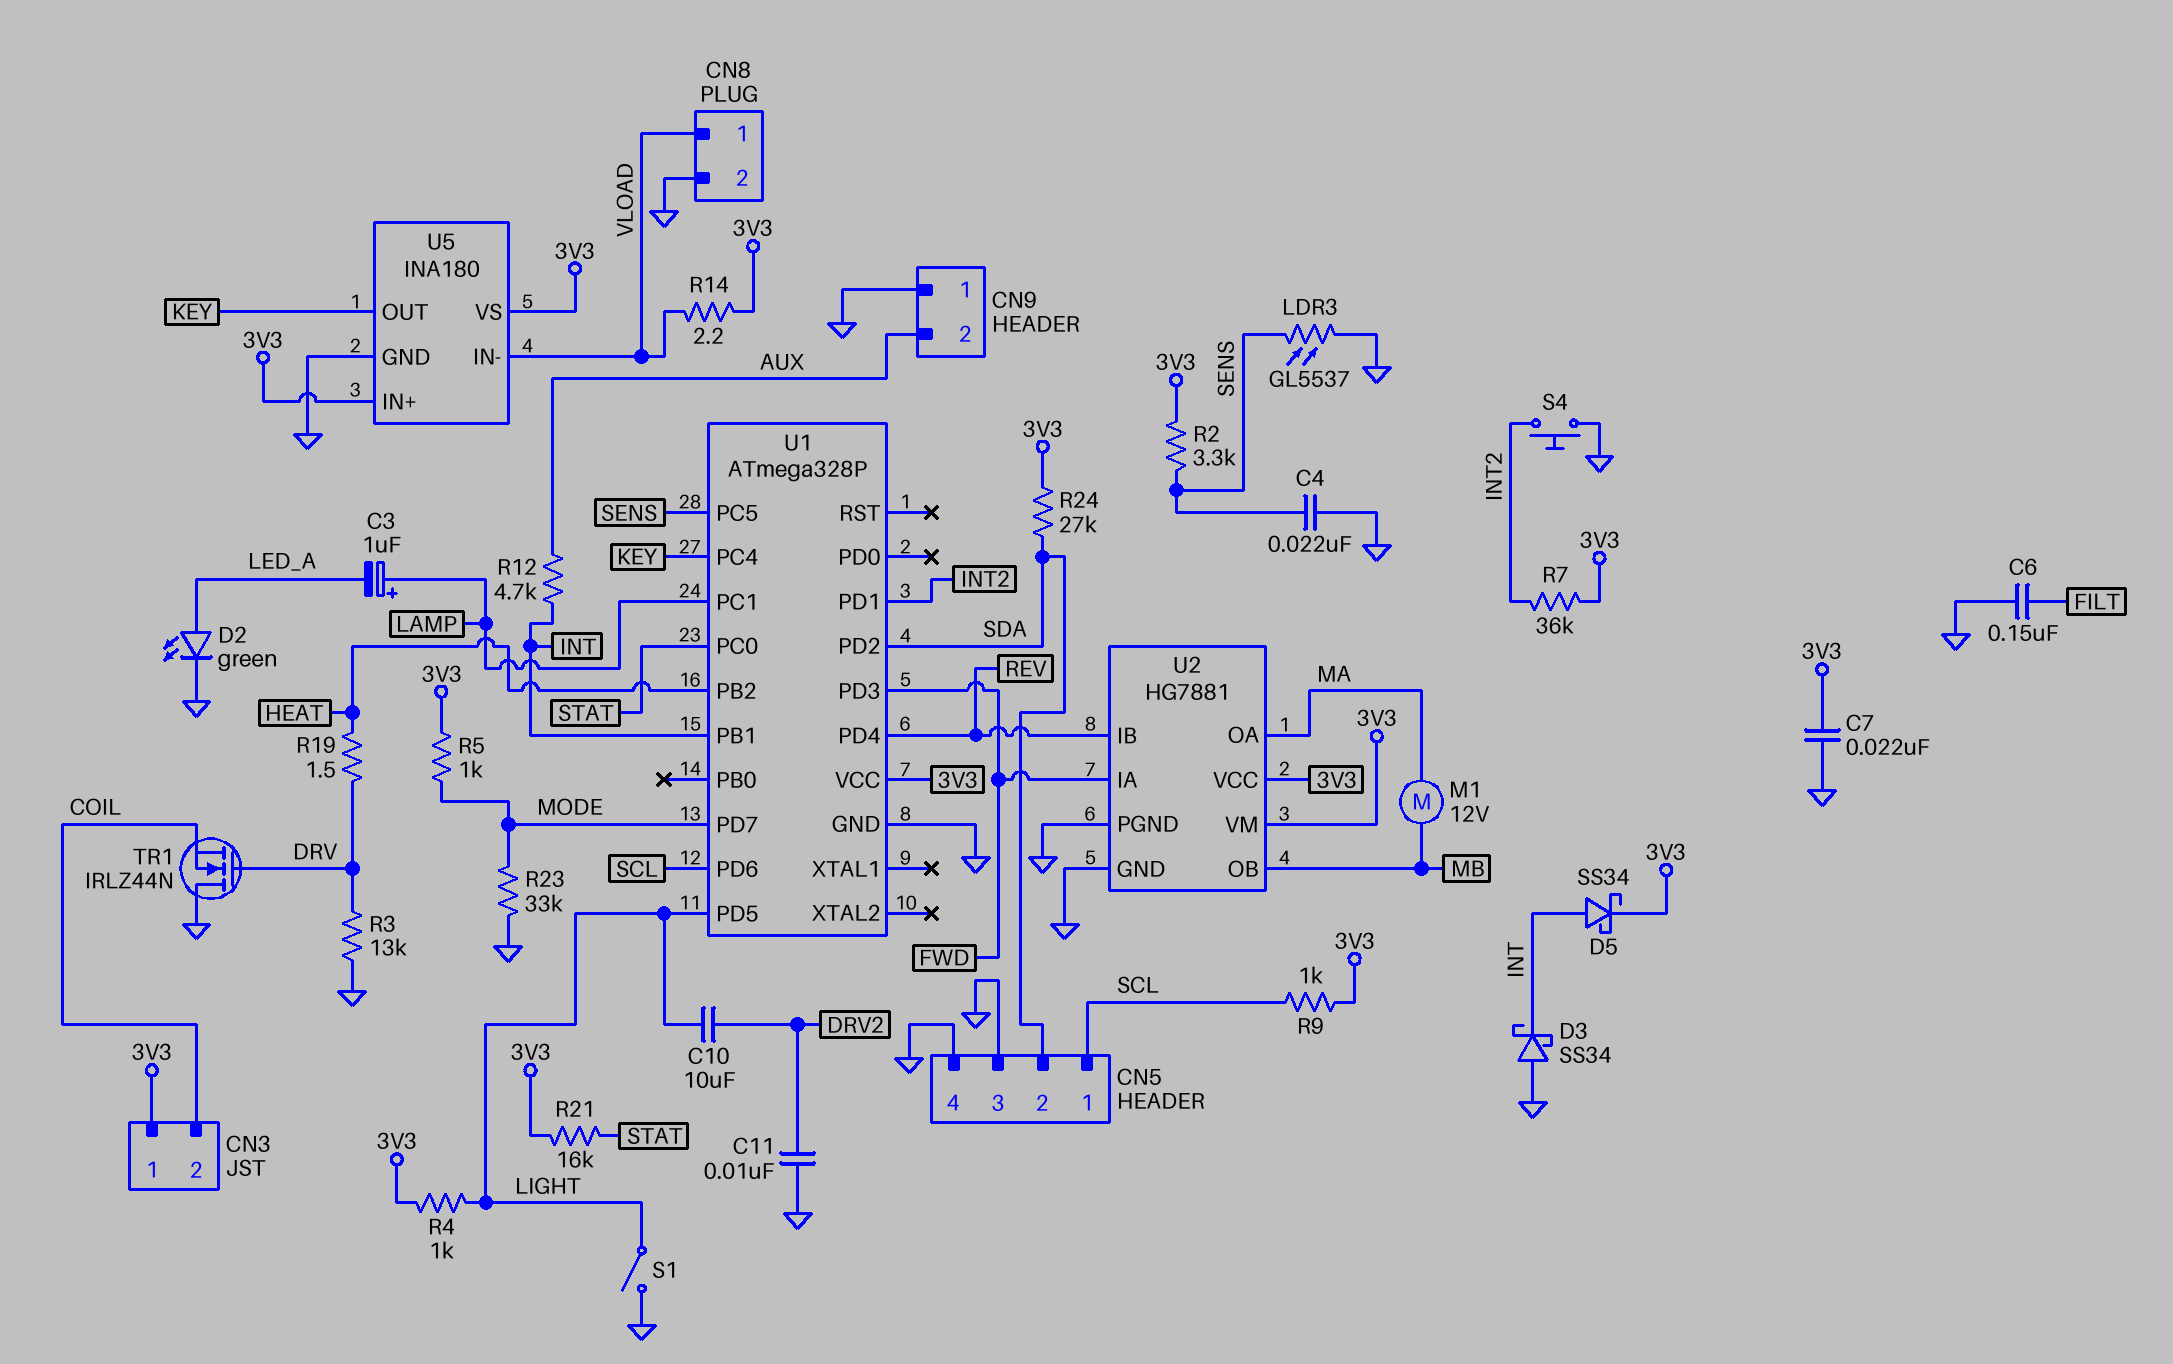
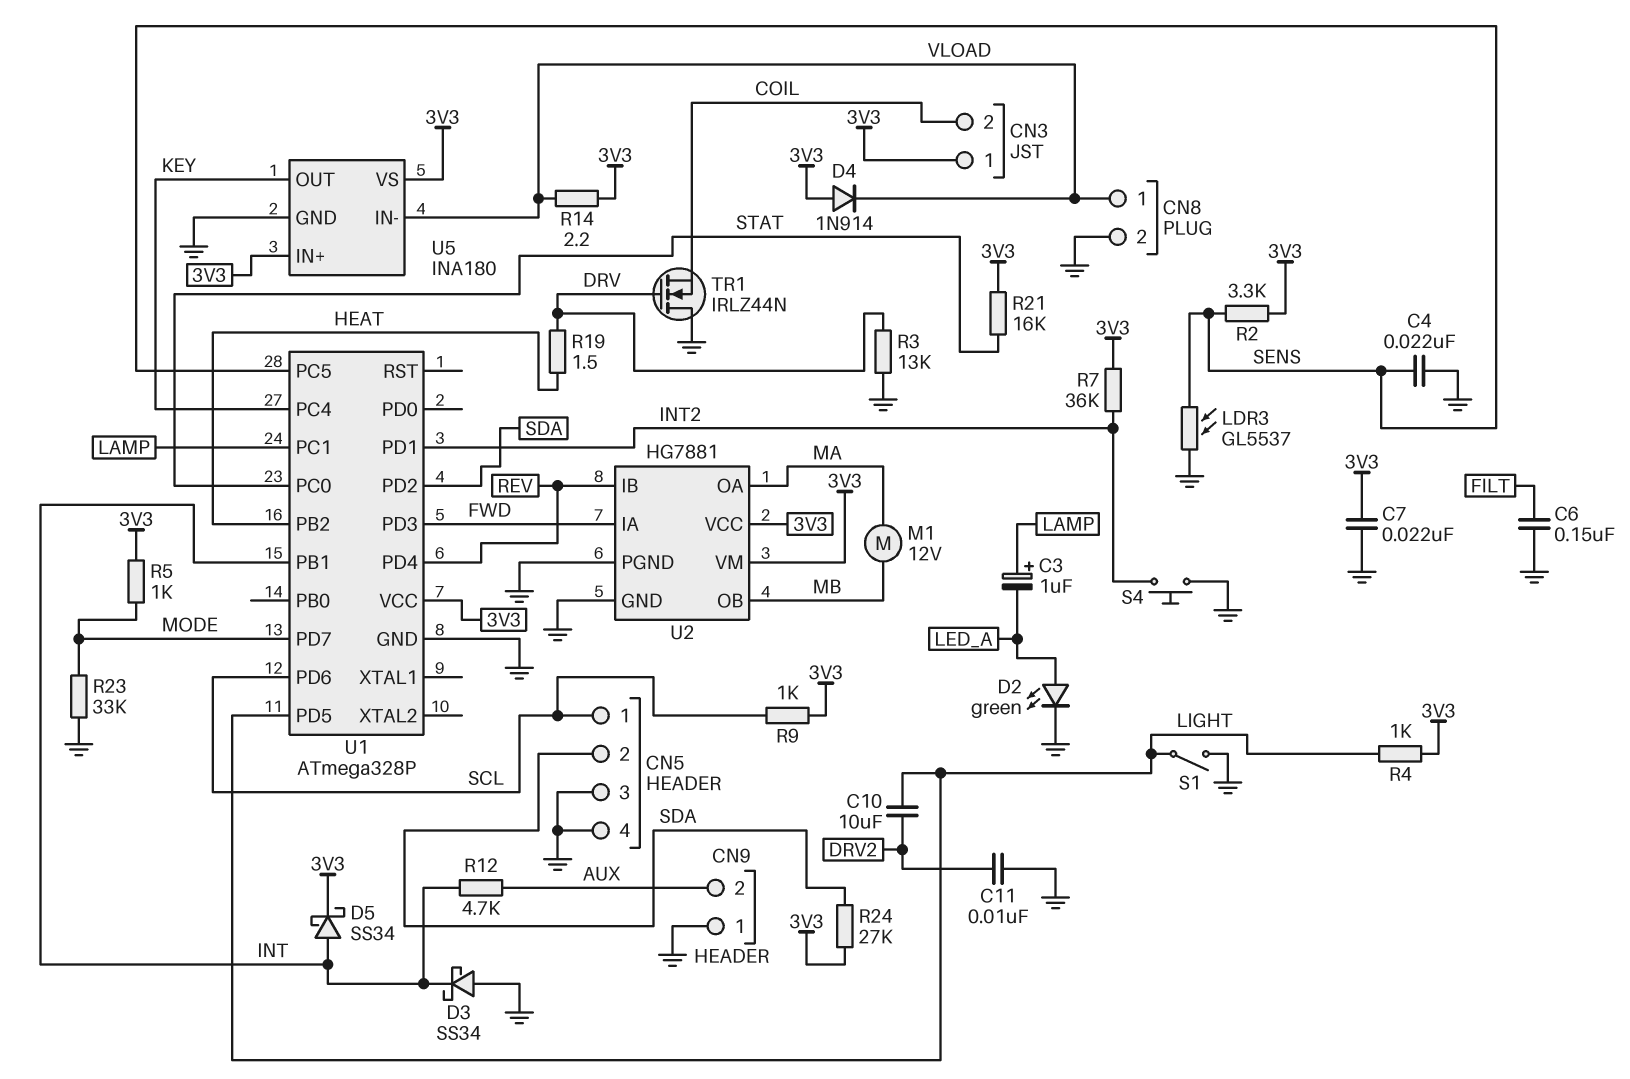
D4: none -> diode 1N914 (A 3V3, K VLOAD)

